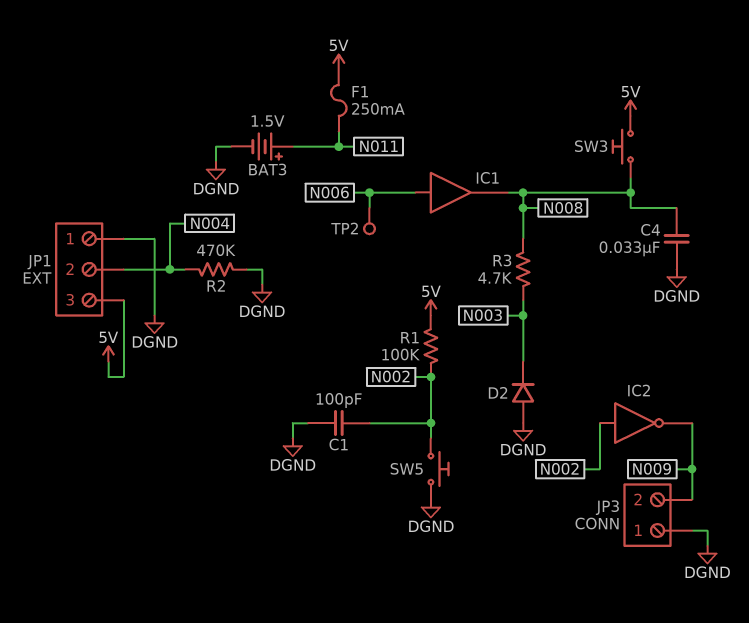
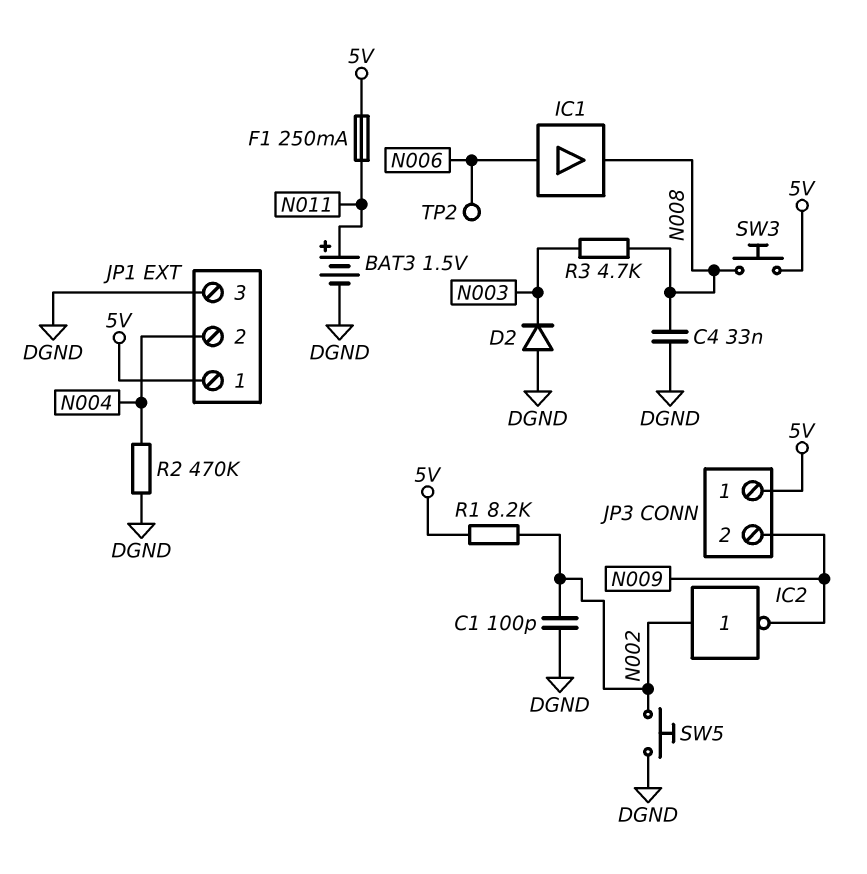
JP1 pin 1: DGND -> 5V
JP1 pin 3: 5V -> DGND
JP3 pin 1: DGND -> 5V
R1: 100k (5V, N002) -> 8.2k (5V, N002)

